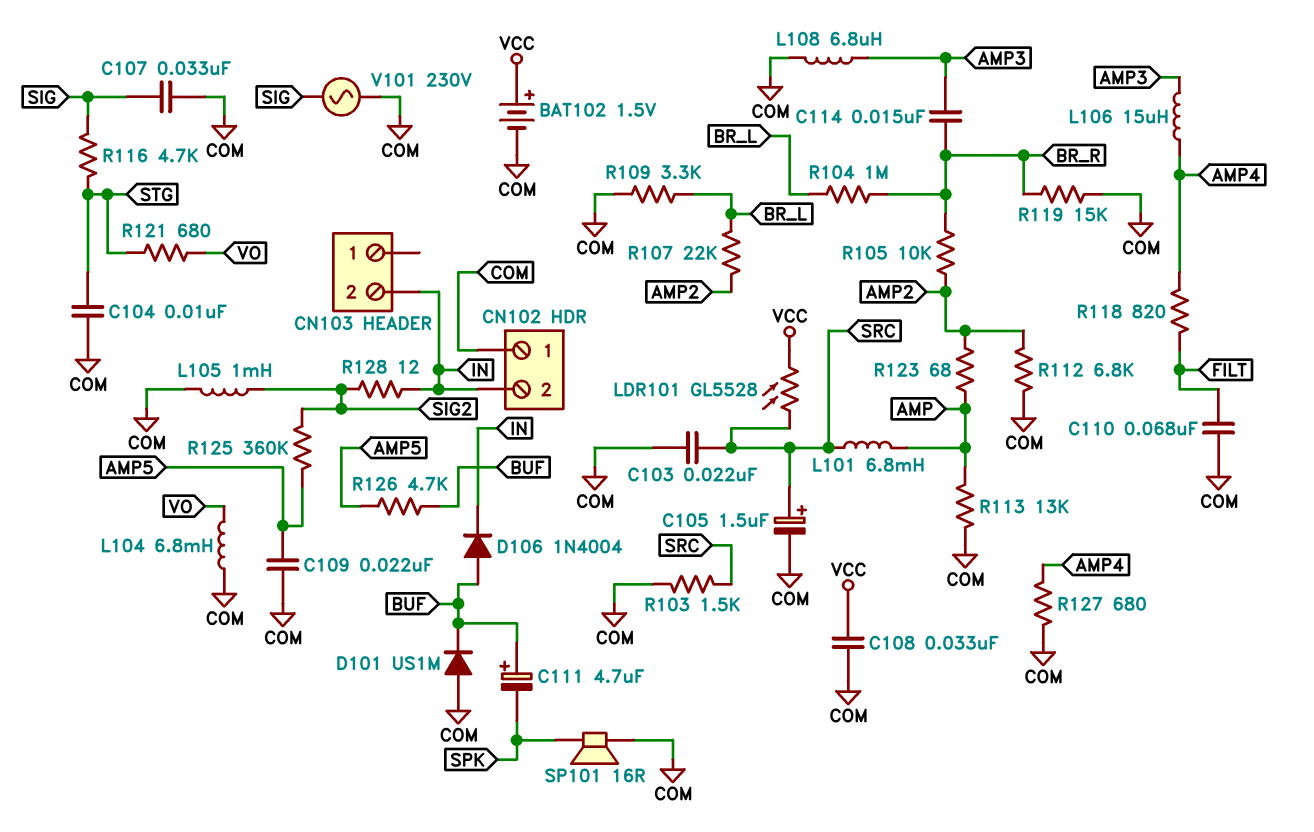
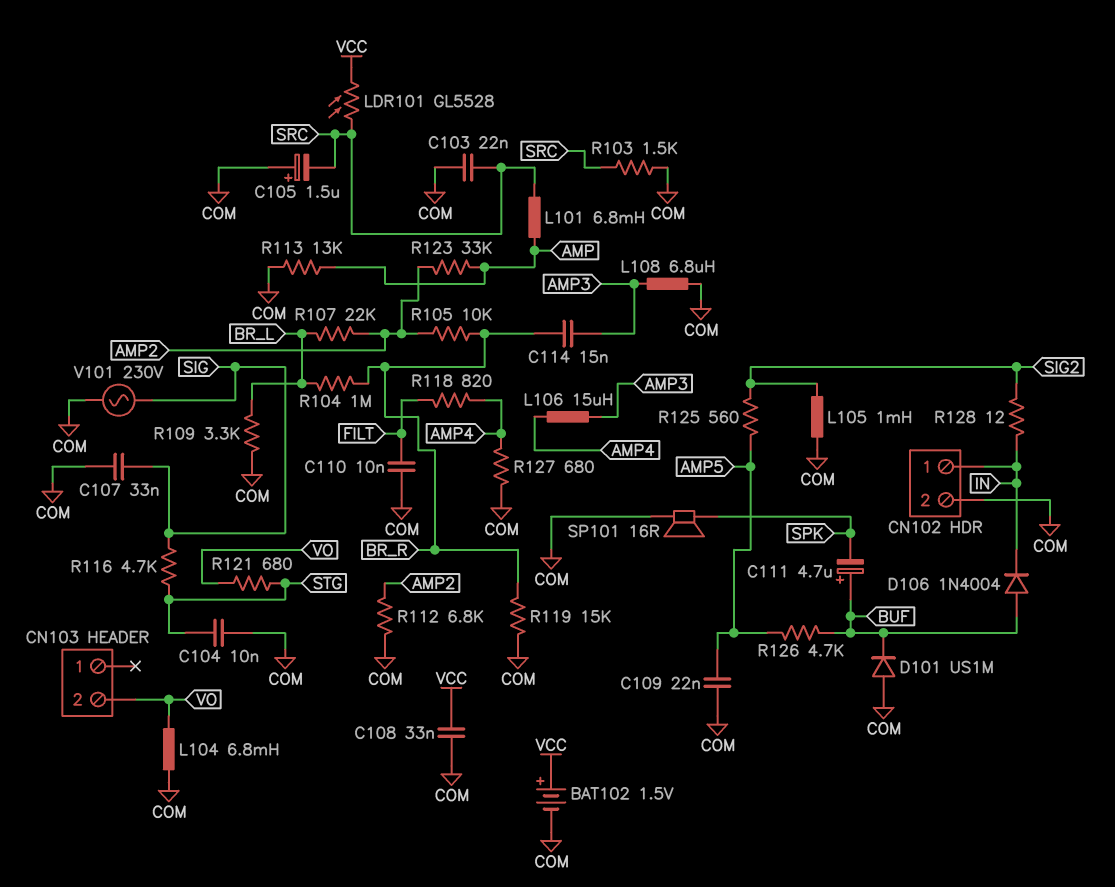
C105: 1.5uF (plus SRC, minus COM) -> 1.5uF (plus COM, minus SRC)
C110: 68nF (COM, FILT) -> 10nF (COM, FILT)
CN102 pin 1: COM -> IN
CN102 pin 2: IN -> COM
CN103 pin 2: IN -> VO
R123: 68 (AMP, AMP2) -> 33k (AMP, AMP2)
R125: 360k (AMP5, SIG2) -> 560 (AMP5, SIG2)

